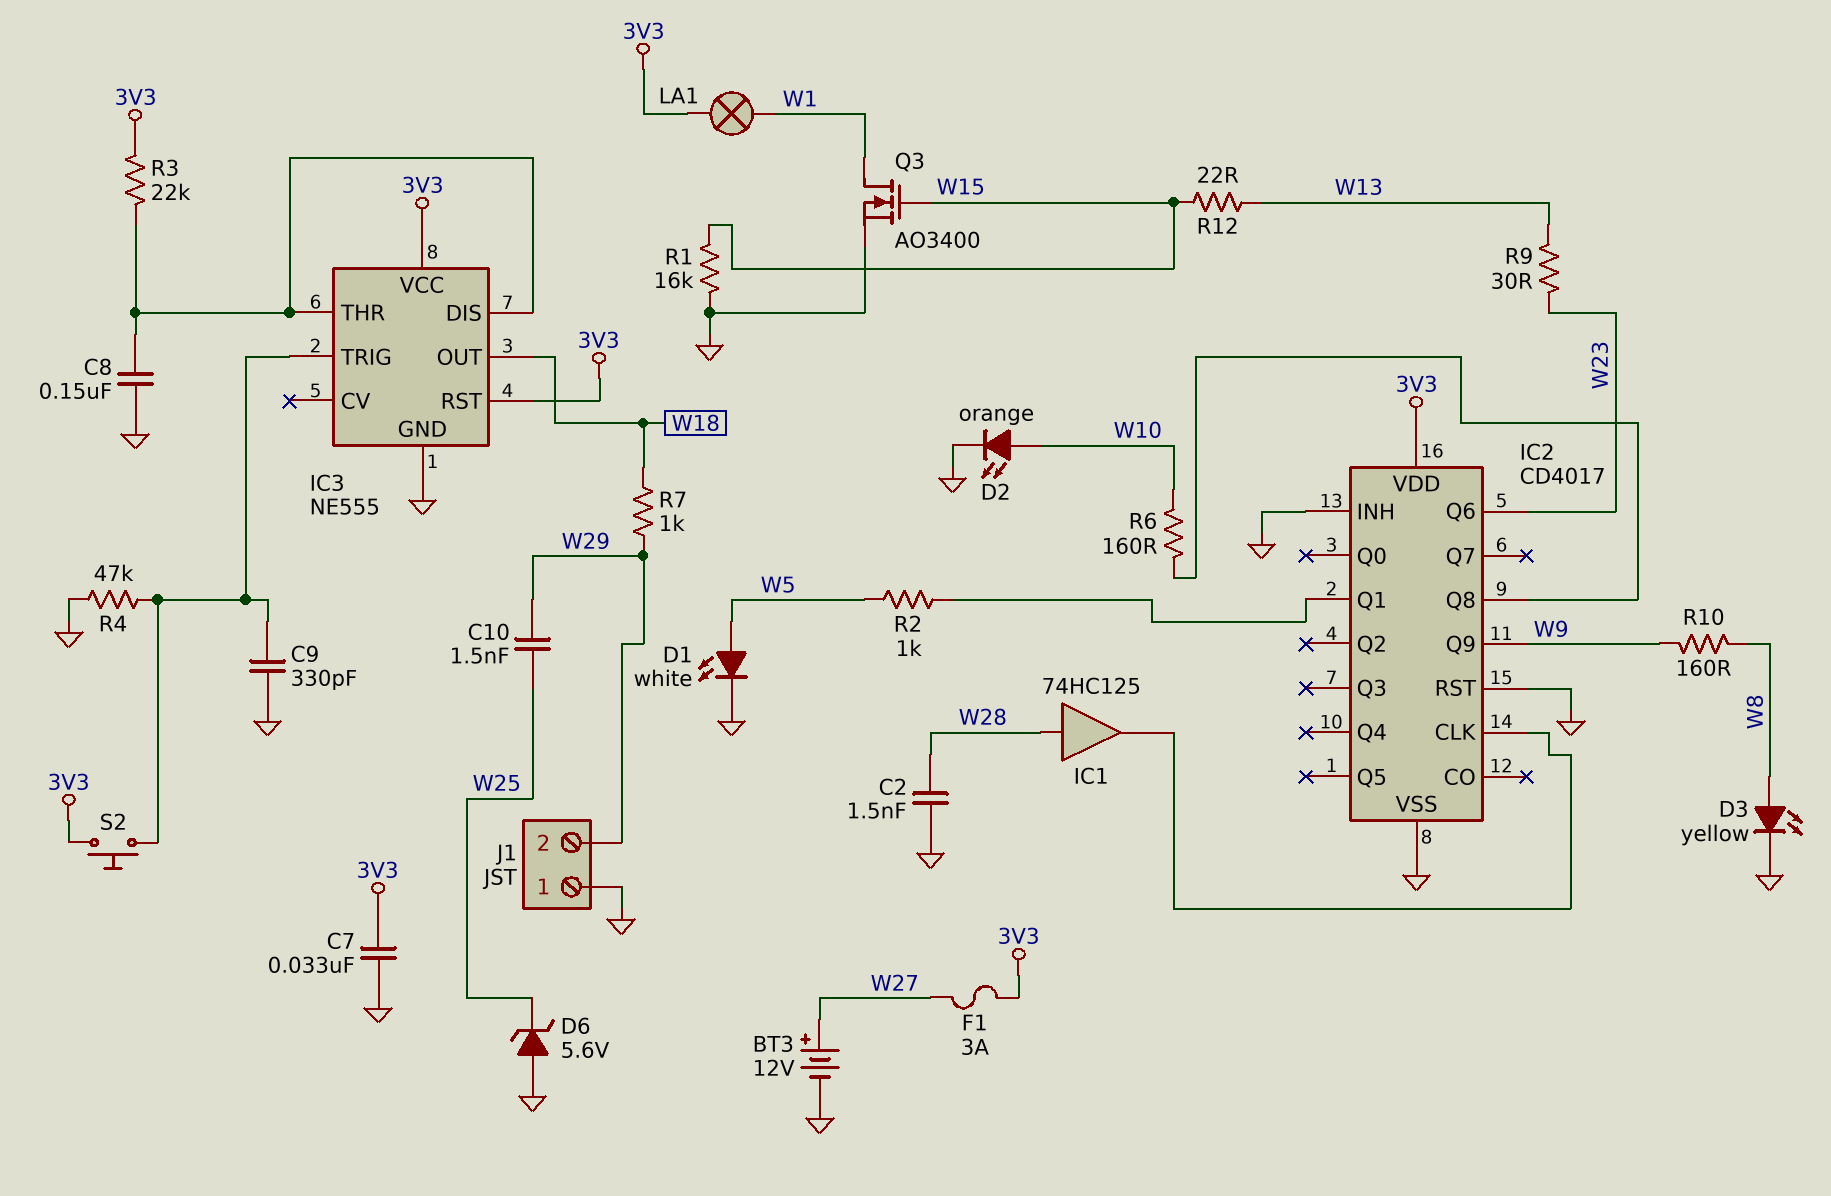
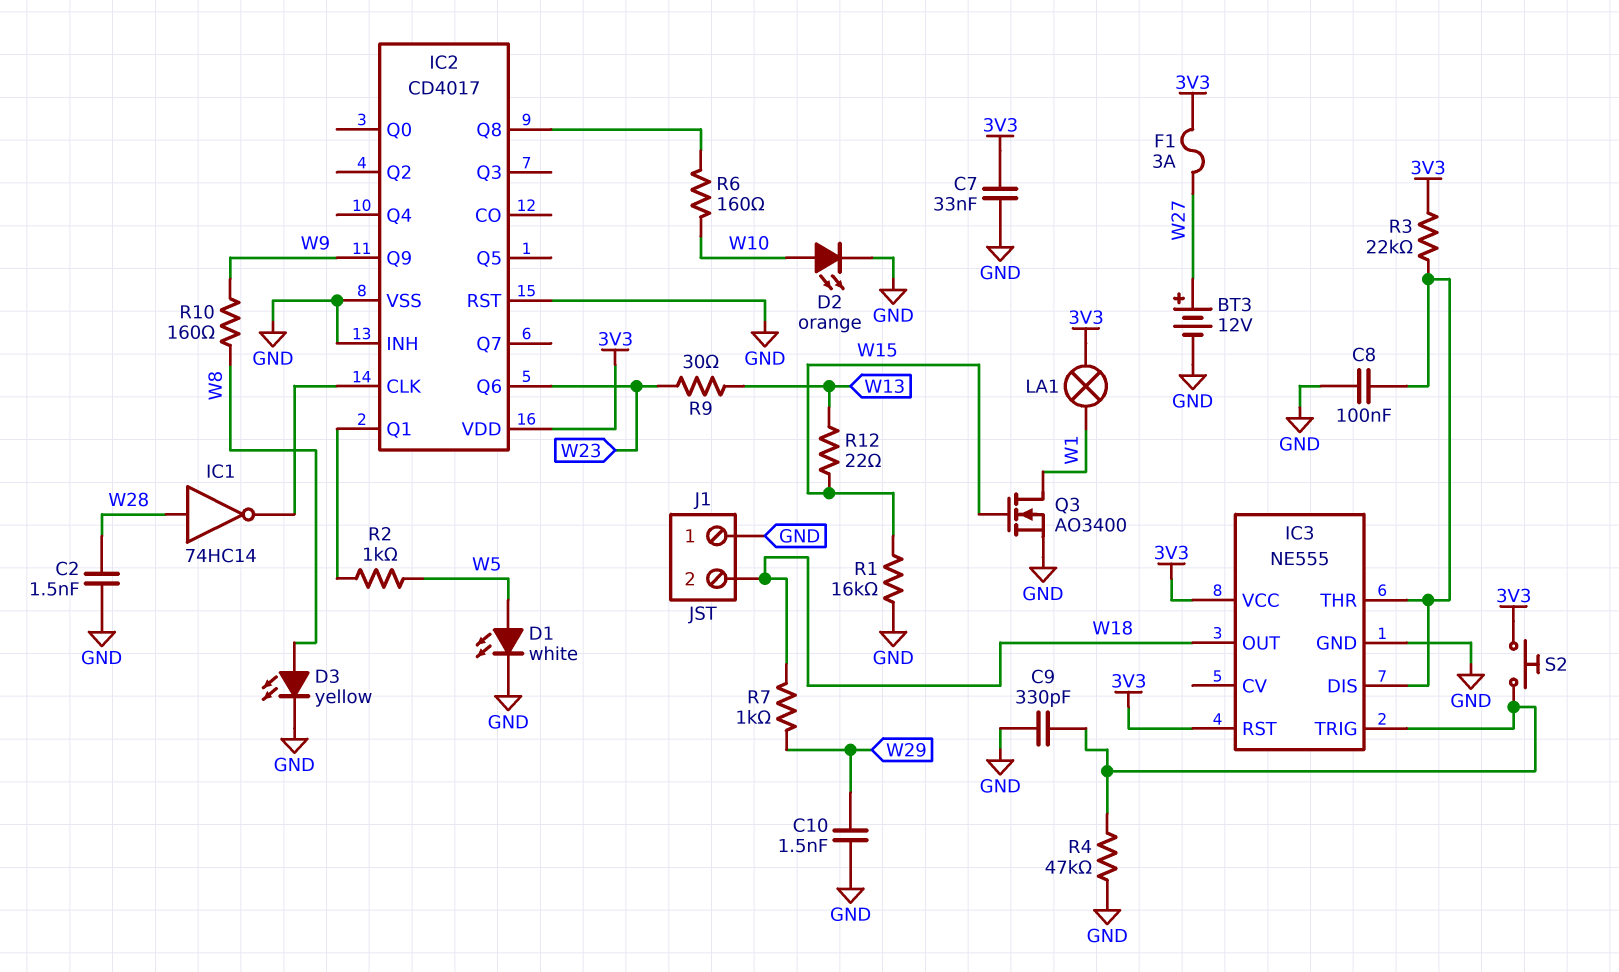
C8: 150nF (GND, IC3/DIS) -> 100nF (GND, IC3/DIS)
C10: 1.5nF (W25, W29) -> 1.5nF (GND, W29)
D6: zener 5.6V (A GND, K W25) -> none
IC1: buffer 74HC125 (in W28, out IC2/CLK) -> NOT 74HC14 (in W28, out IC2/CLK)
J1 pin 2: W29 -> W18

